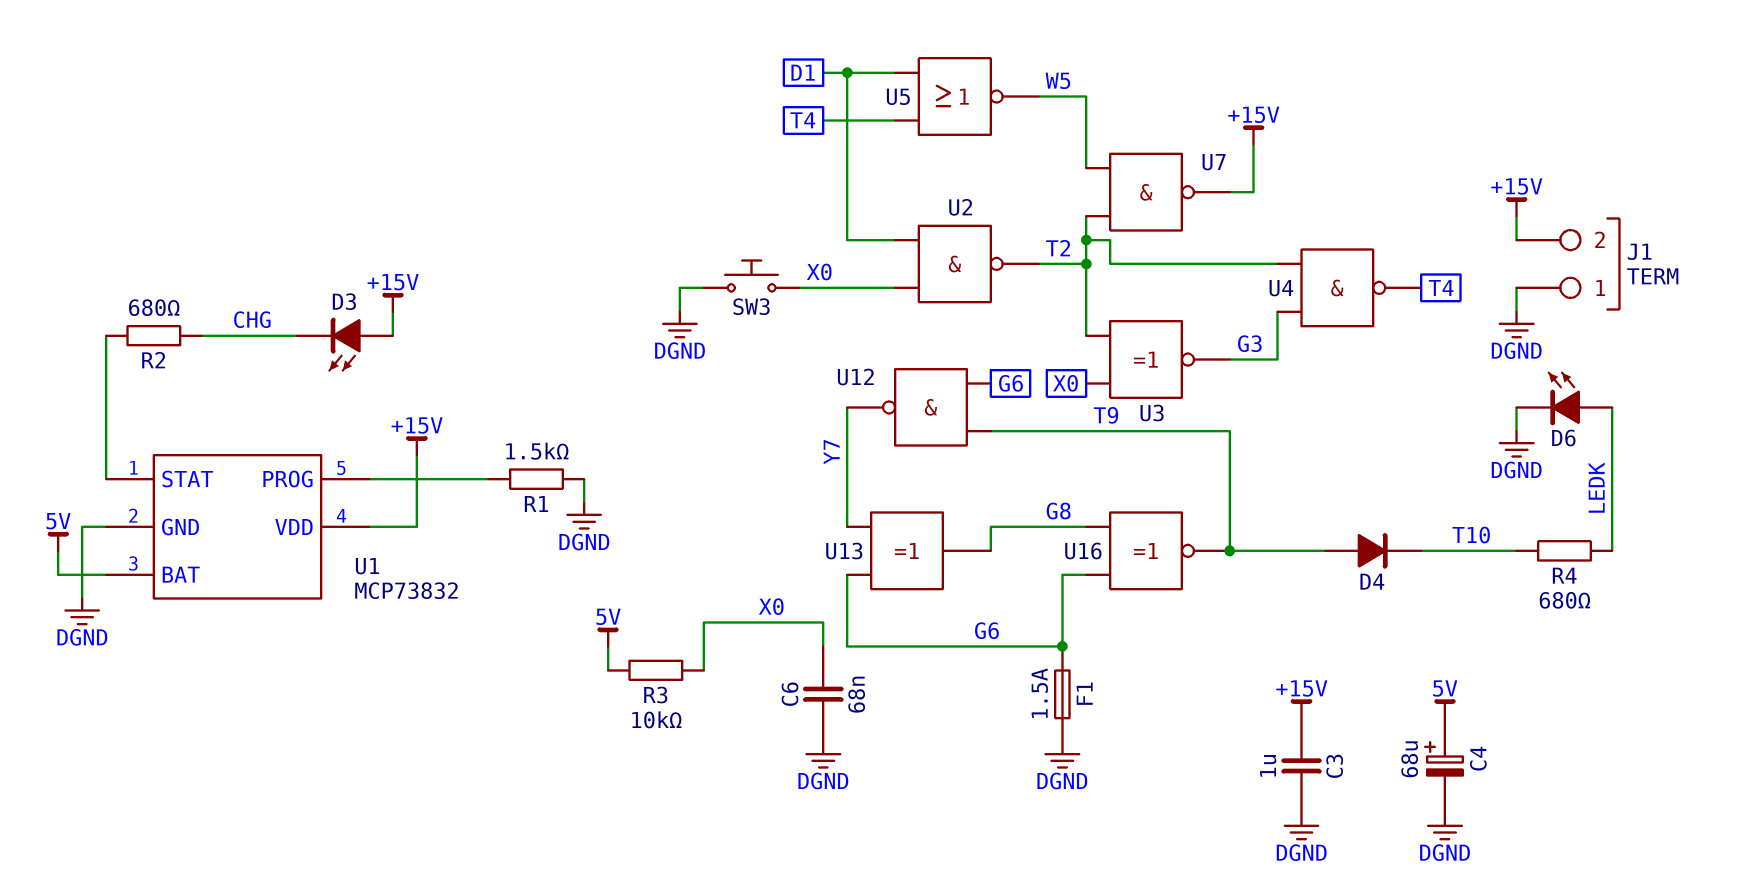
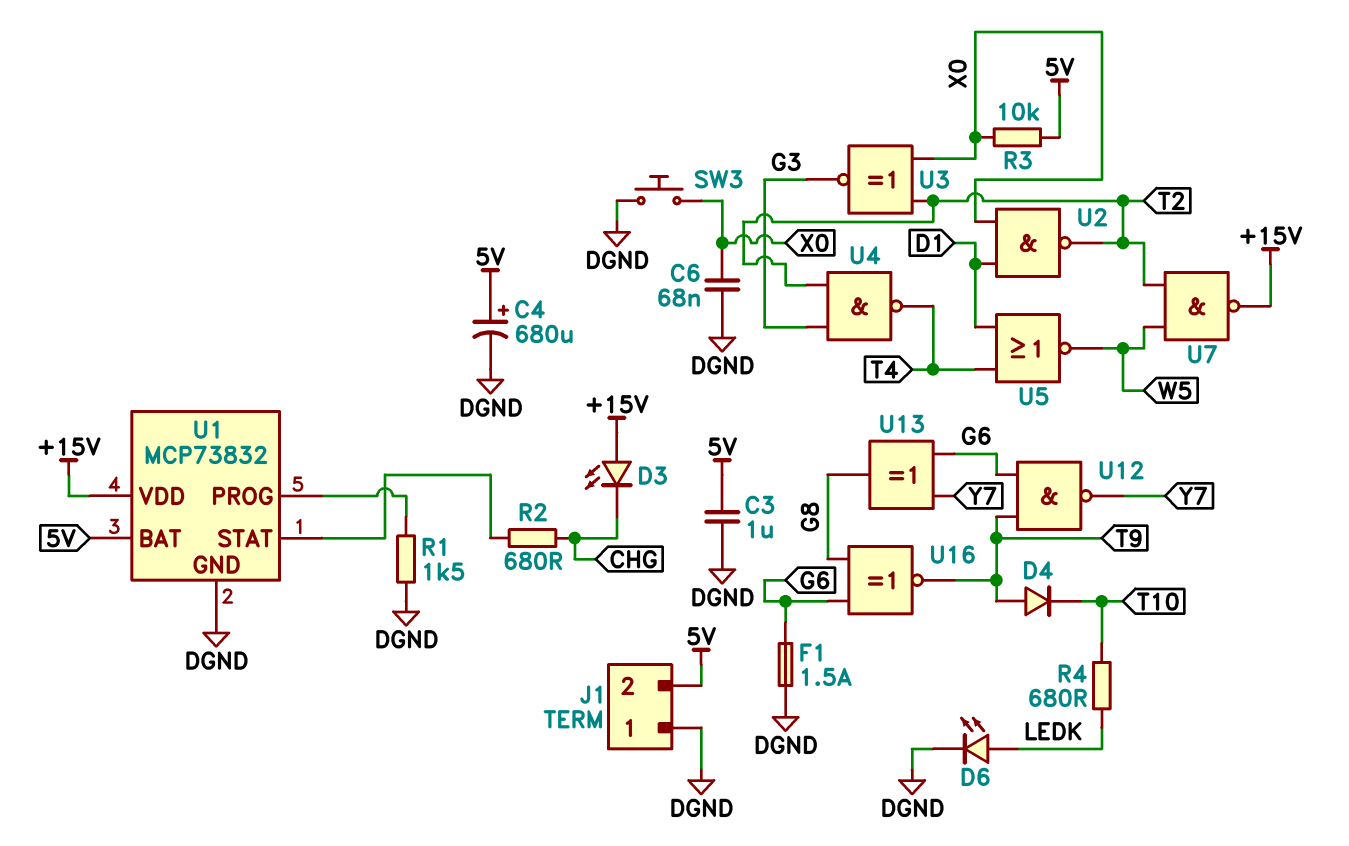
C3: 1uF (+15V, DGND) -> 1uF (5V, DGND)
C4: 68uF (plus 5V, minus DGND) -> 680uF (plus 5V, minus DGND)
J1 pin 2: +15V -> 5V

